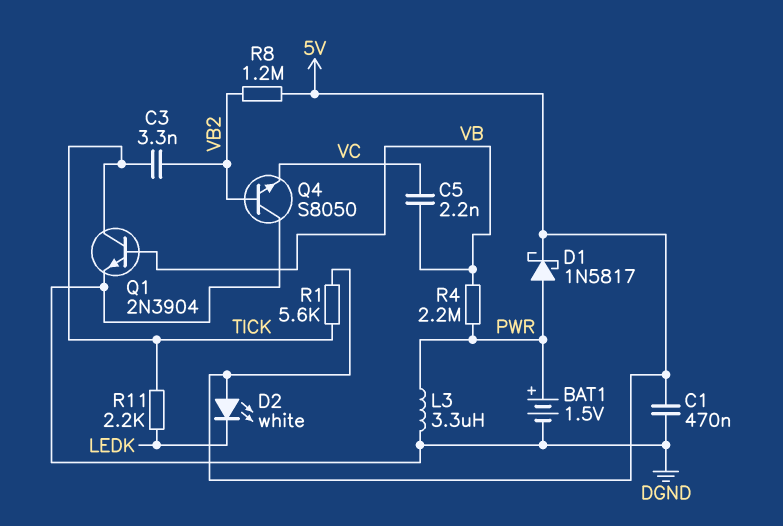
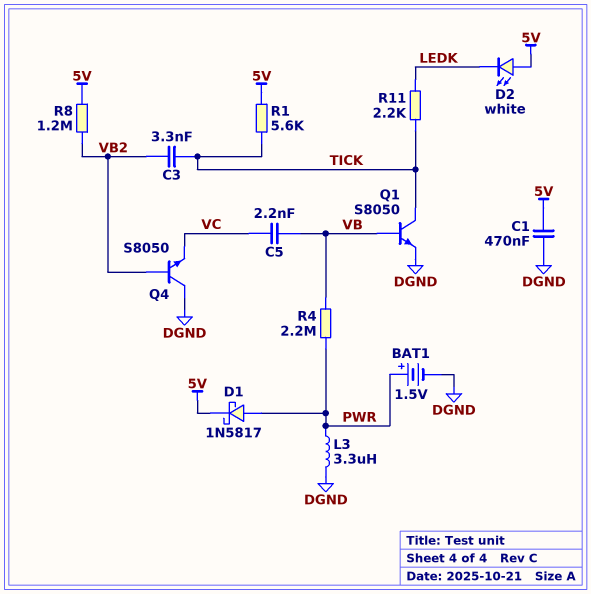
Q1: NPN 2N3904 (B VB, C TICK, E DGND) -> NPN S8050 (B VB, C TICK, E DGND)

